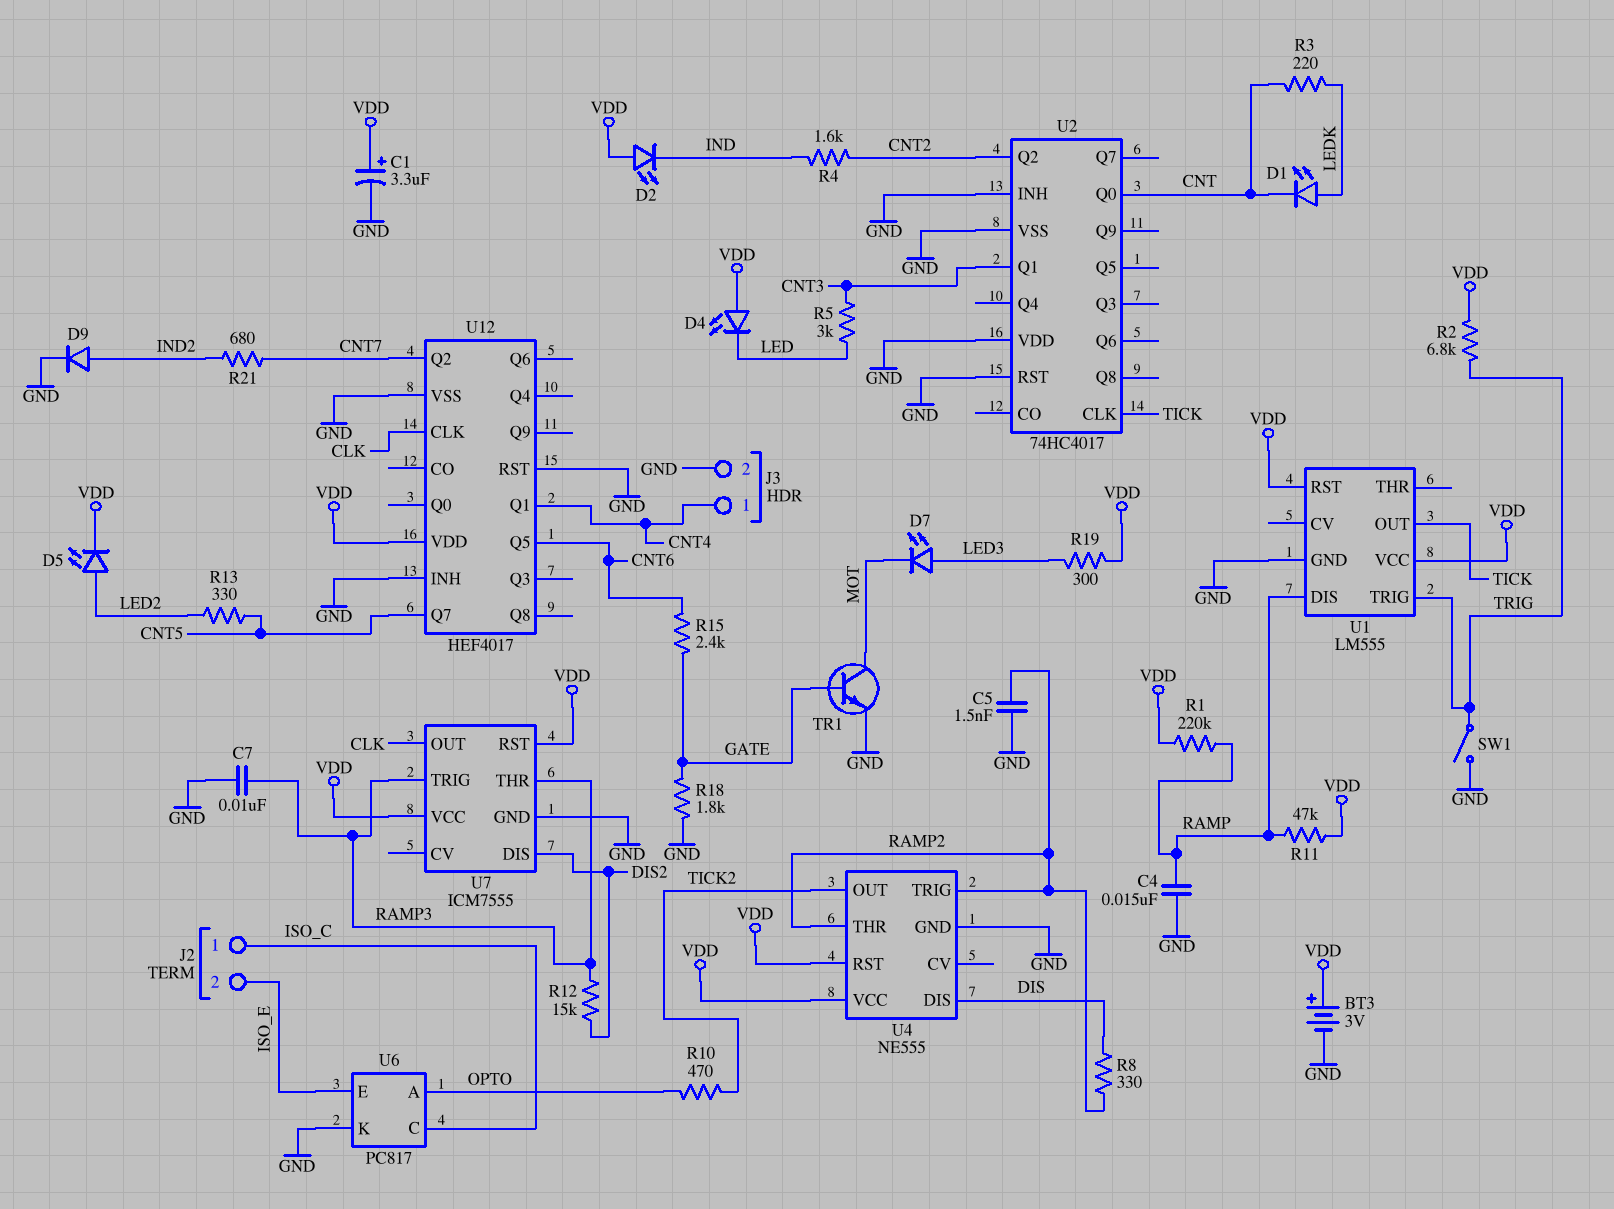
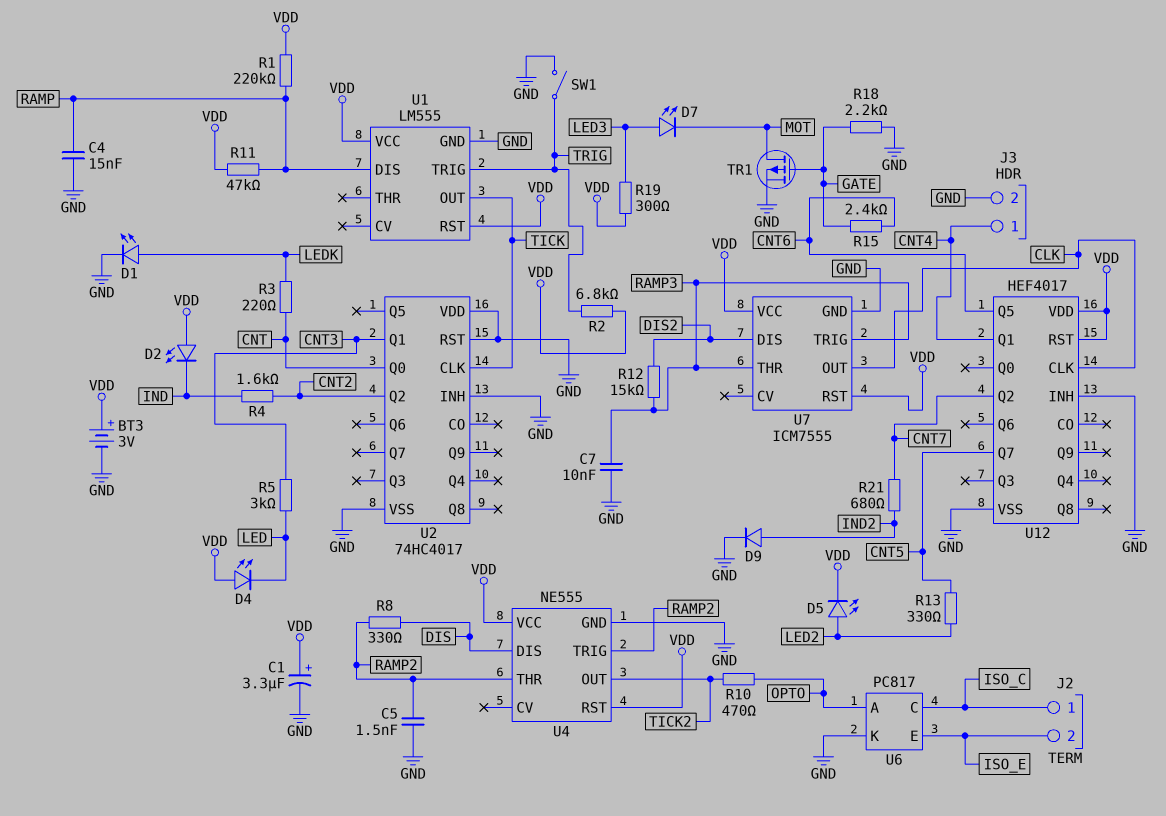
D1: LED (A LEDK, K CNT) -> LED (A LEDK, K GND)
R18: 1.8k (GATE, GND) -> 2.2k (GATE, GND)
TR1: NPN (B GATE, C MOT, E GND) -> PMOS (G GATE, D MOT, S GND)
U12 pin RST: GND -> VDD

